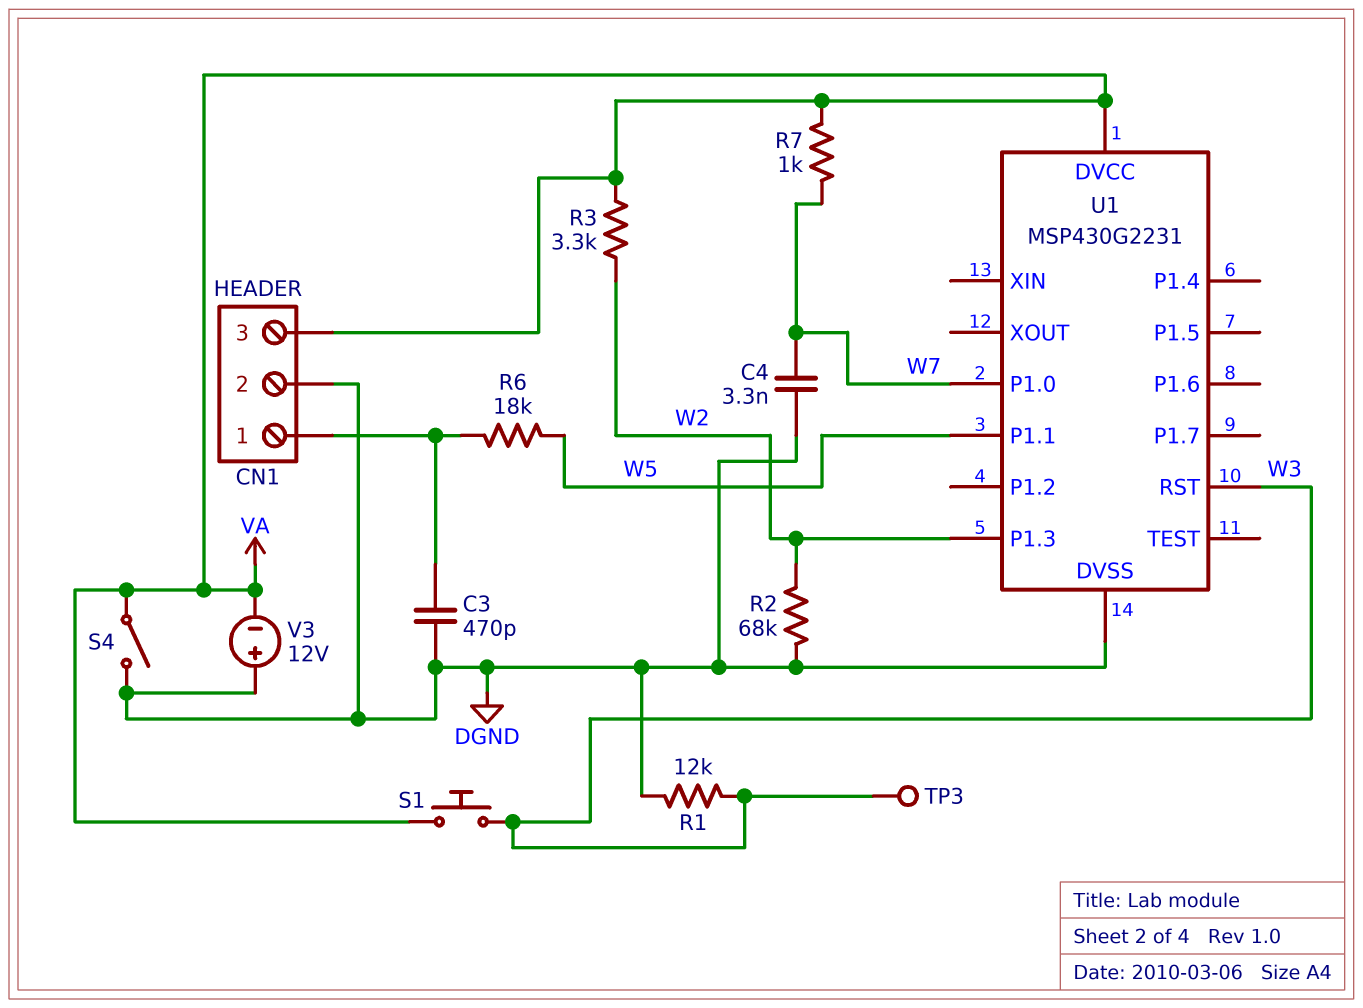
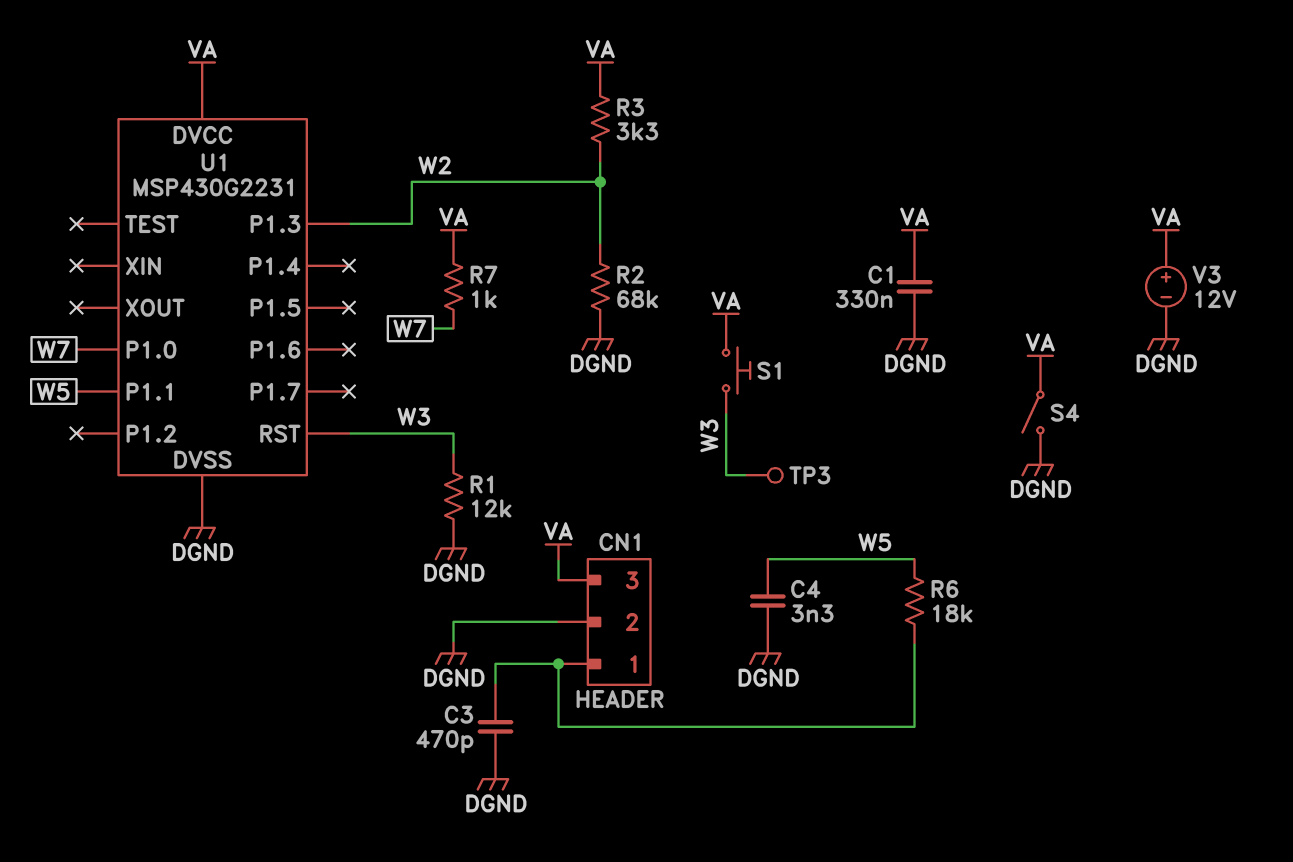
C1: none -> 330nF (DGND, VA)
C4: 3.3nF (DGND, W7) -> 3.3nF (DGND, W5)
V3: 12V (plus DGND, minus VA) -> 12V (plus VA, minus DGND)

